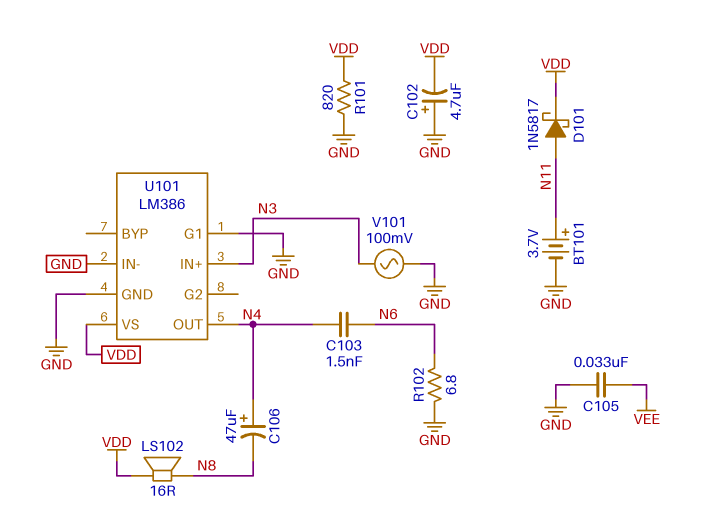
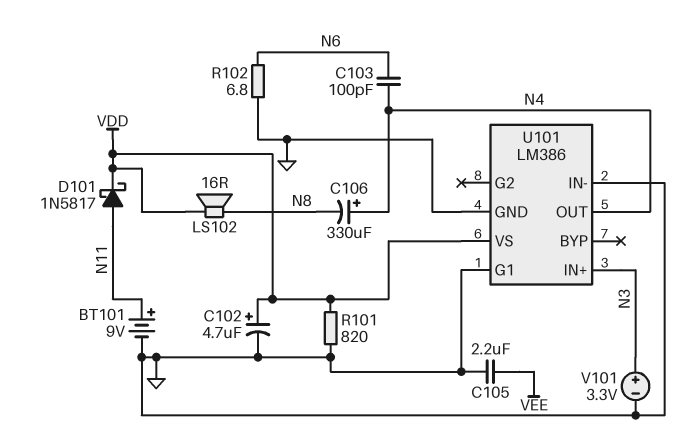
BT101: 3.7V (plus N11, minus GND) -> 9V (plus N11, minus GND)
C102: 4.7uF (plus GND, minus VDD) -> 4.7uF (plus VDD, minus GND)
C103: 1.5nF (N4, N6) -> 100pF (N4, N6)
C105: 33nF (GND, VEE) -> 2.2uF (GND, VEE)
C106: 47uF (plus N4, minus N8) -> 330uF (plus N4, minus N8)
V101: AC 100mV (GND, N3) -> 3.3V (plus N3, minus GND)

